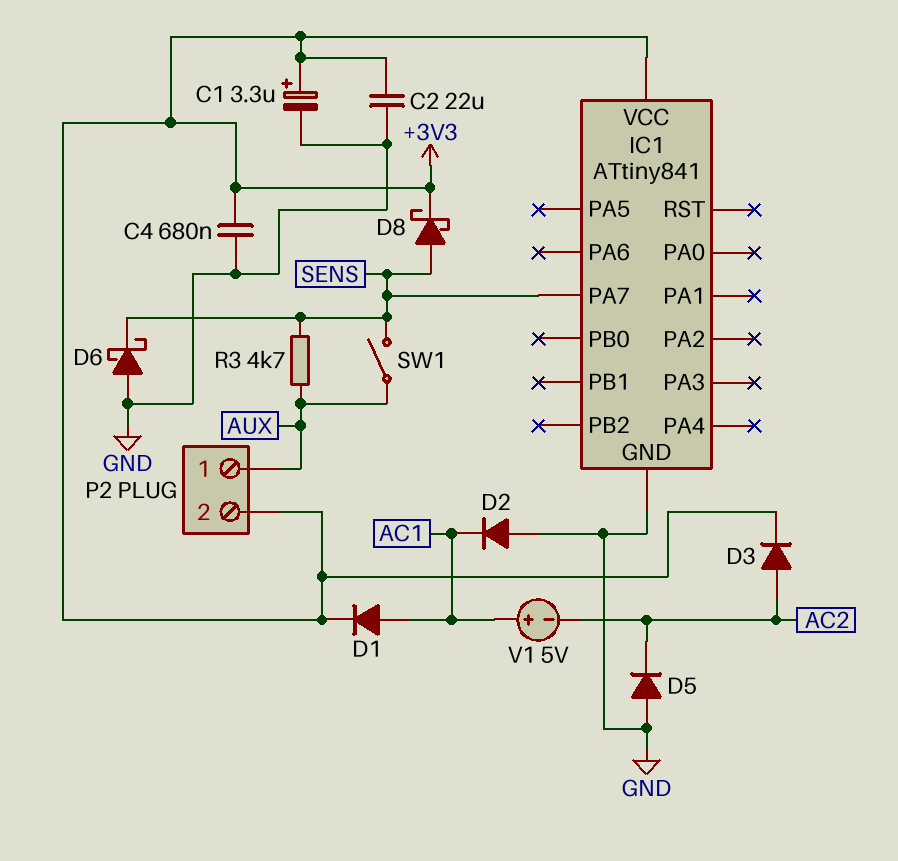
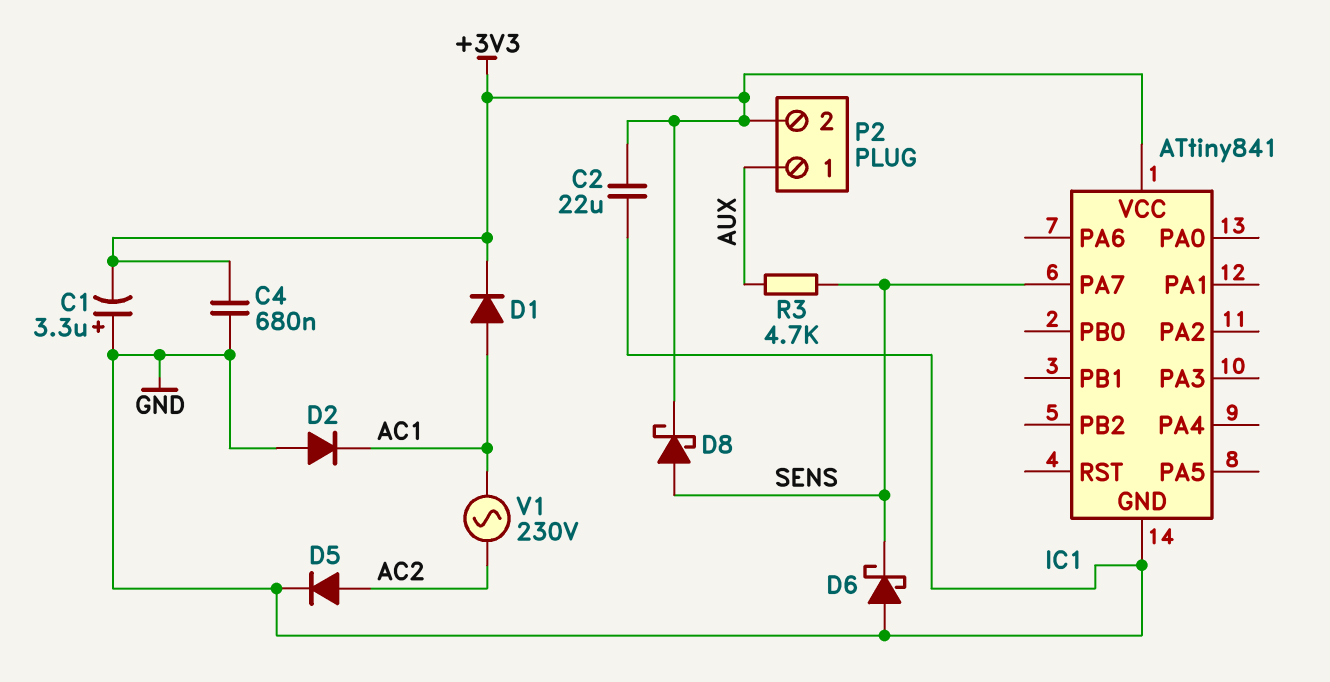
C1: 3.3uF (plus +3V3, minus GND) -> 3.3uF (plus GND, minus +3V3)
D3: diode (A AC2, K +3V3) -> none
D5: diode (A GND, K AC2) -> diode (A AC2, K GND)
SW1: switch (AUX, SENS) -> none
V1: 5V (plus AC1, minus AC2) -> AC 230V (AC1, AC2)

